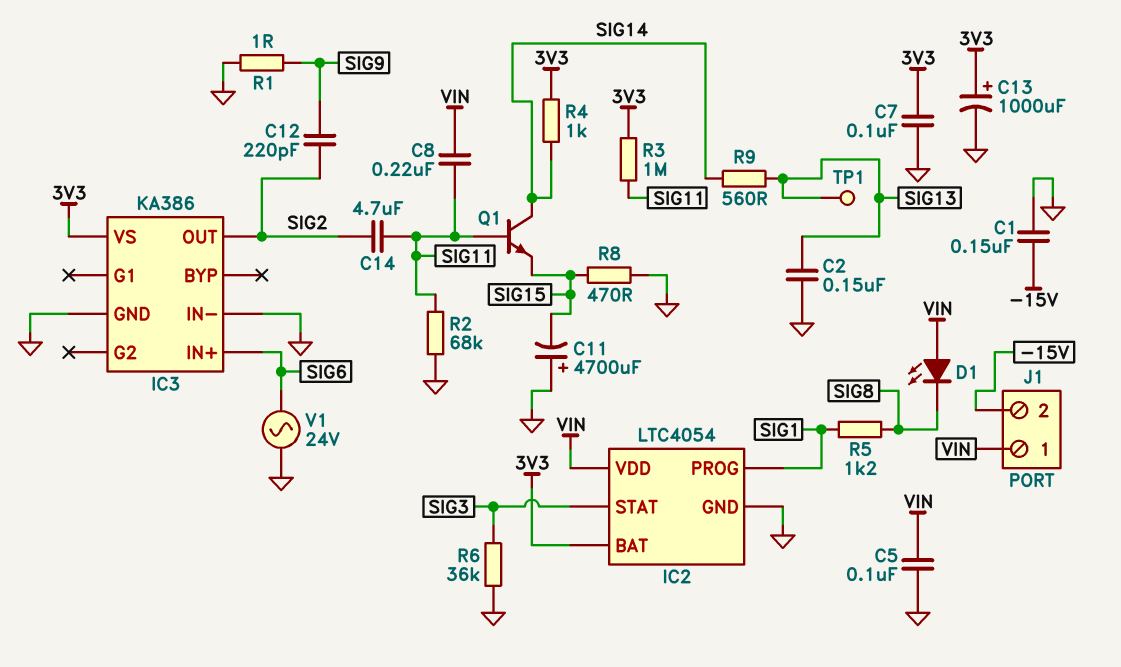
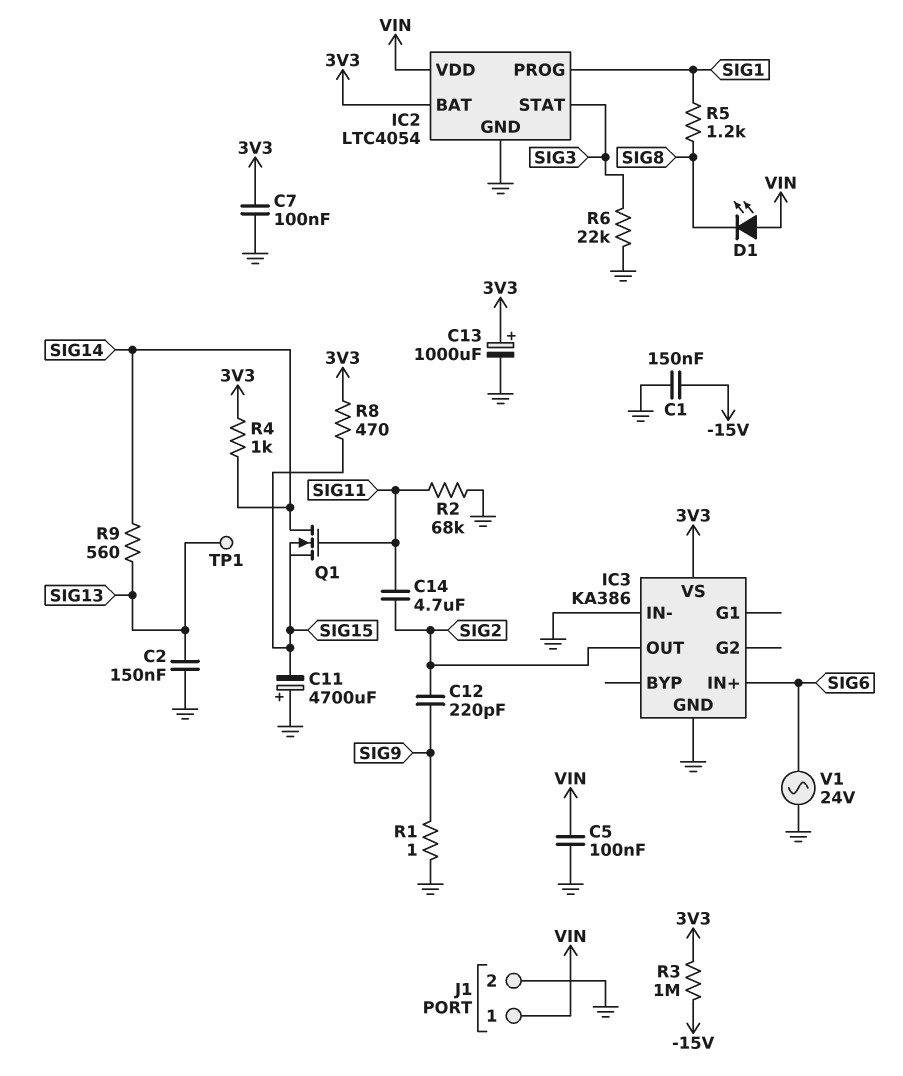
C8: 220nF (SIG11, VIN) -> none
J1 pin 2: -15V -> GND
Q1: NPN (B SIG11, C SIG14, E SIG15) -> NMOS (G SIG11, D SIG14, S SIG15)
R3: 1M (3V3, SIG11) -> 1M (-15V, 3V3)
R6: 36k (GND, SIG3) -> 22k (GND, SIG3)
R8: 470 (GND, SIG15) -> 470 (3V3, SIG15)

